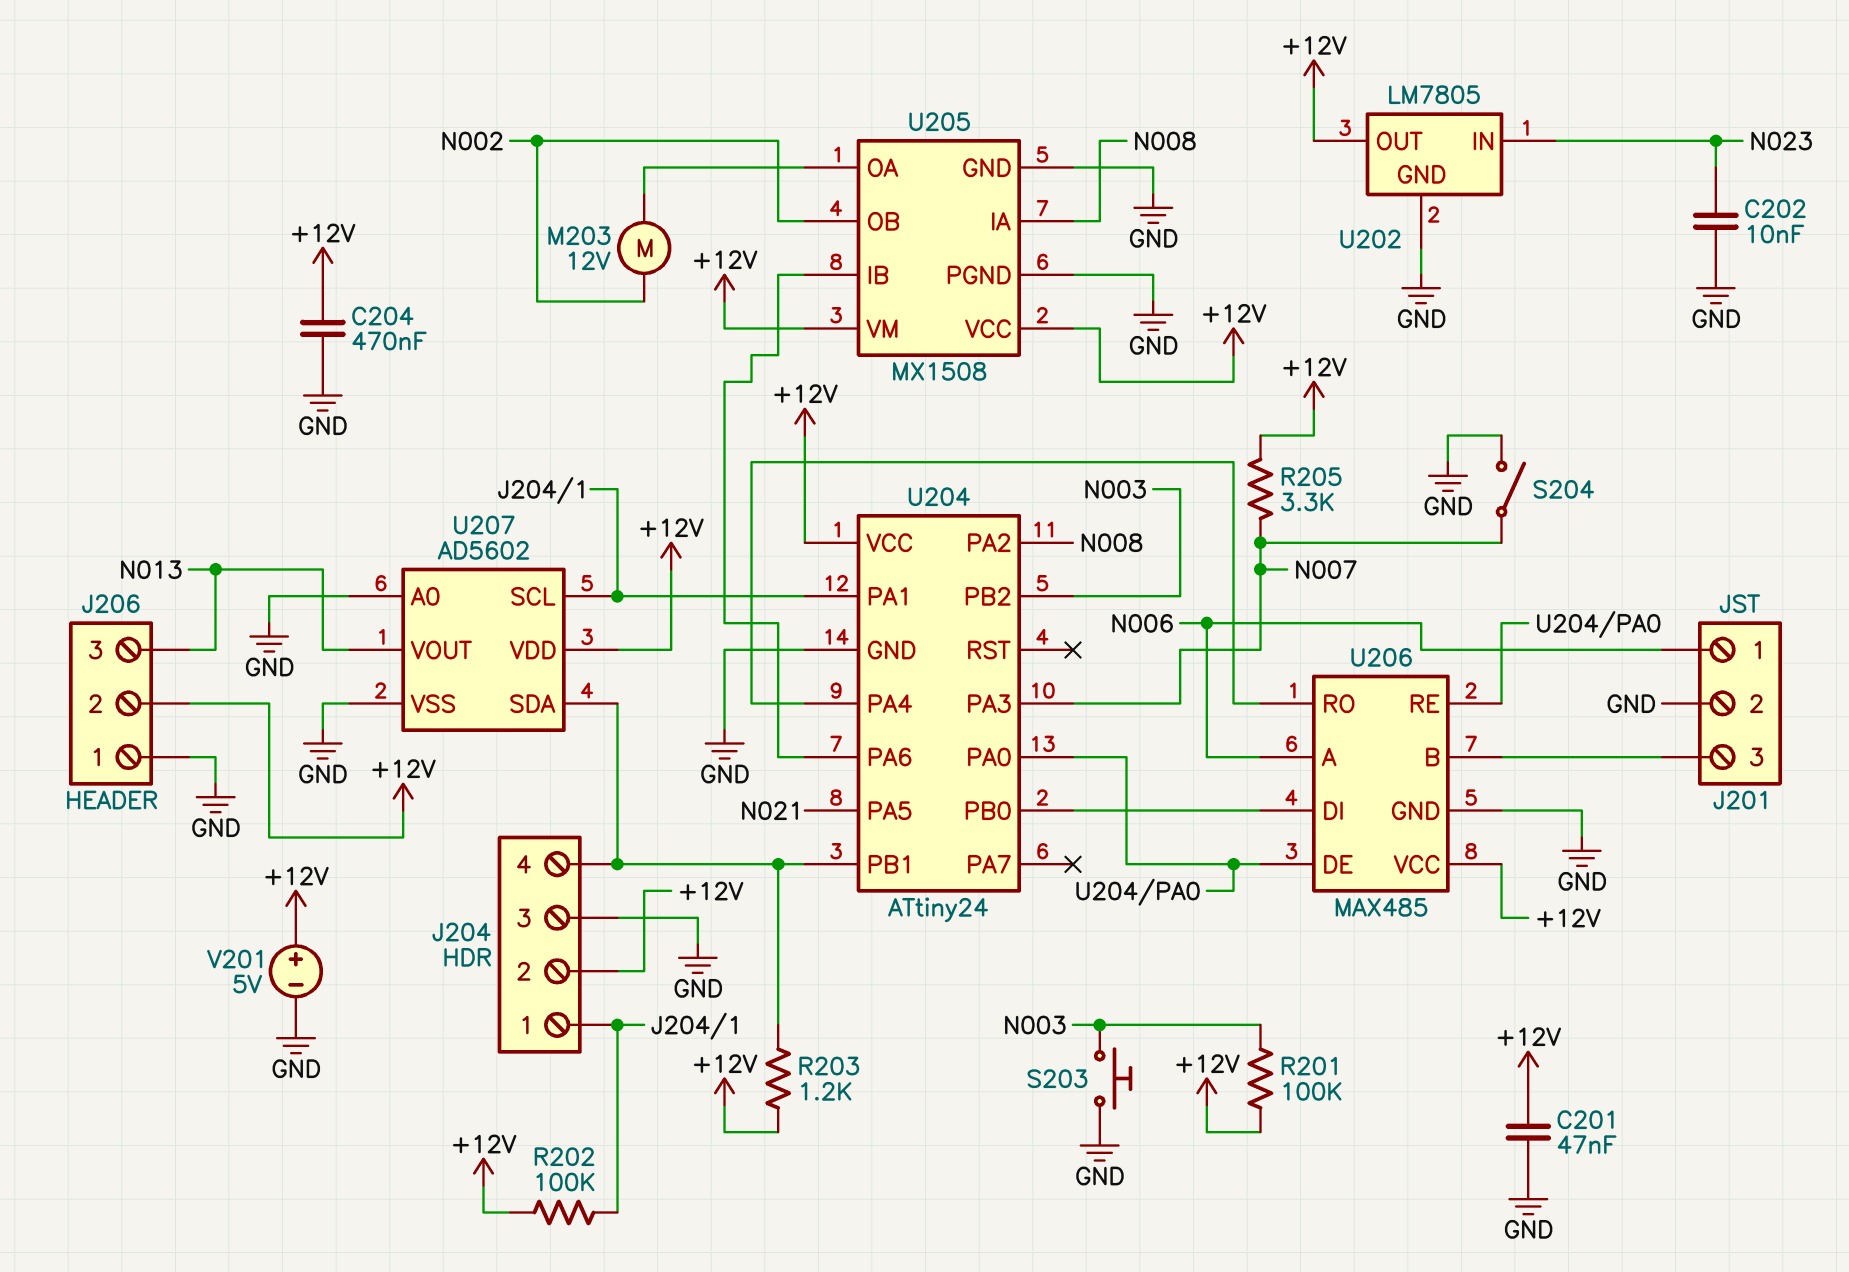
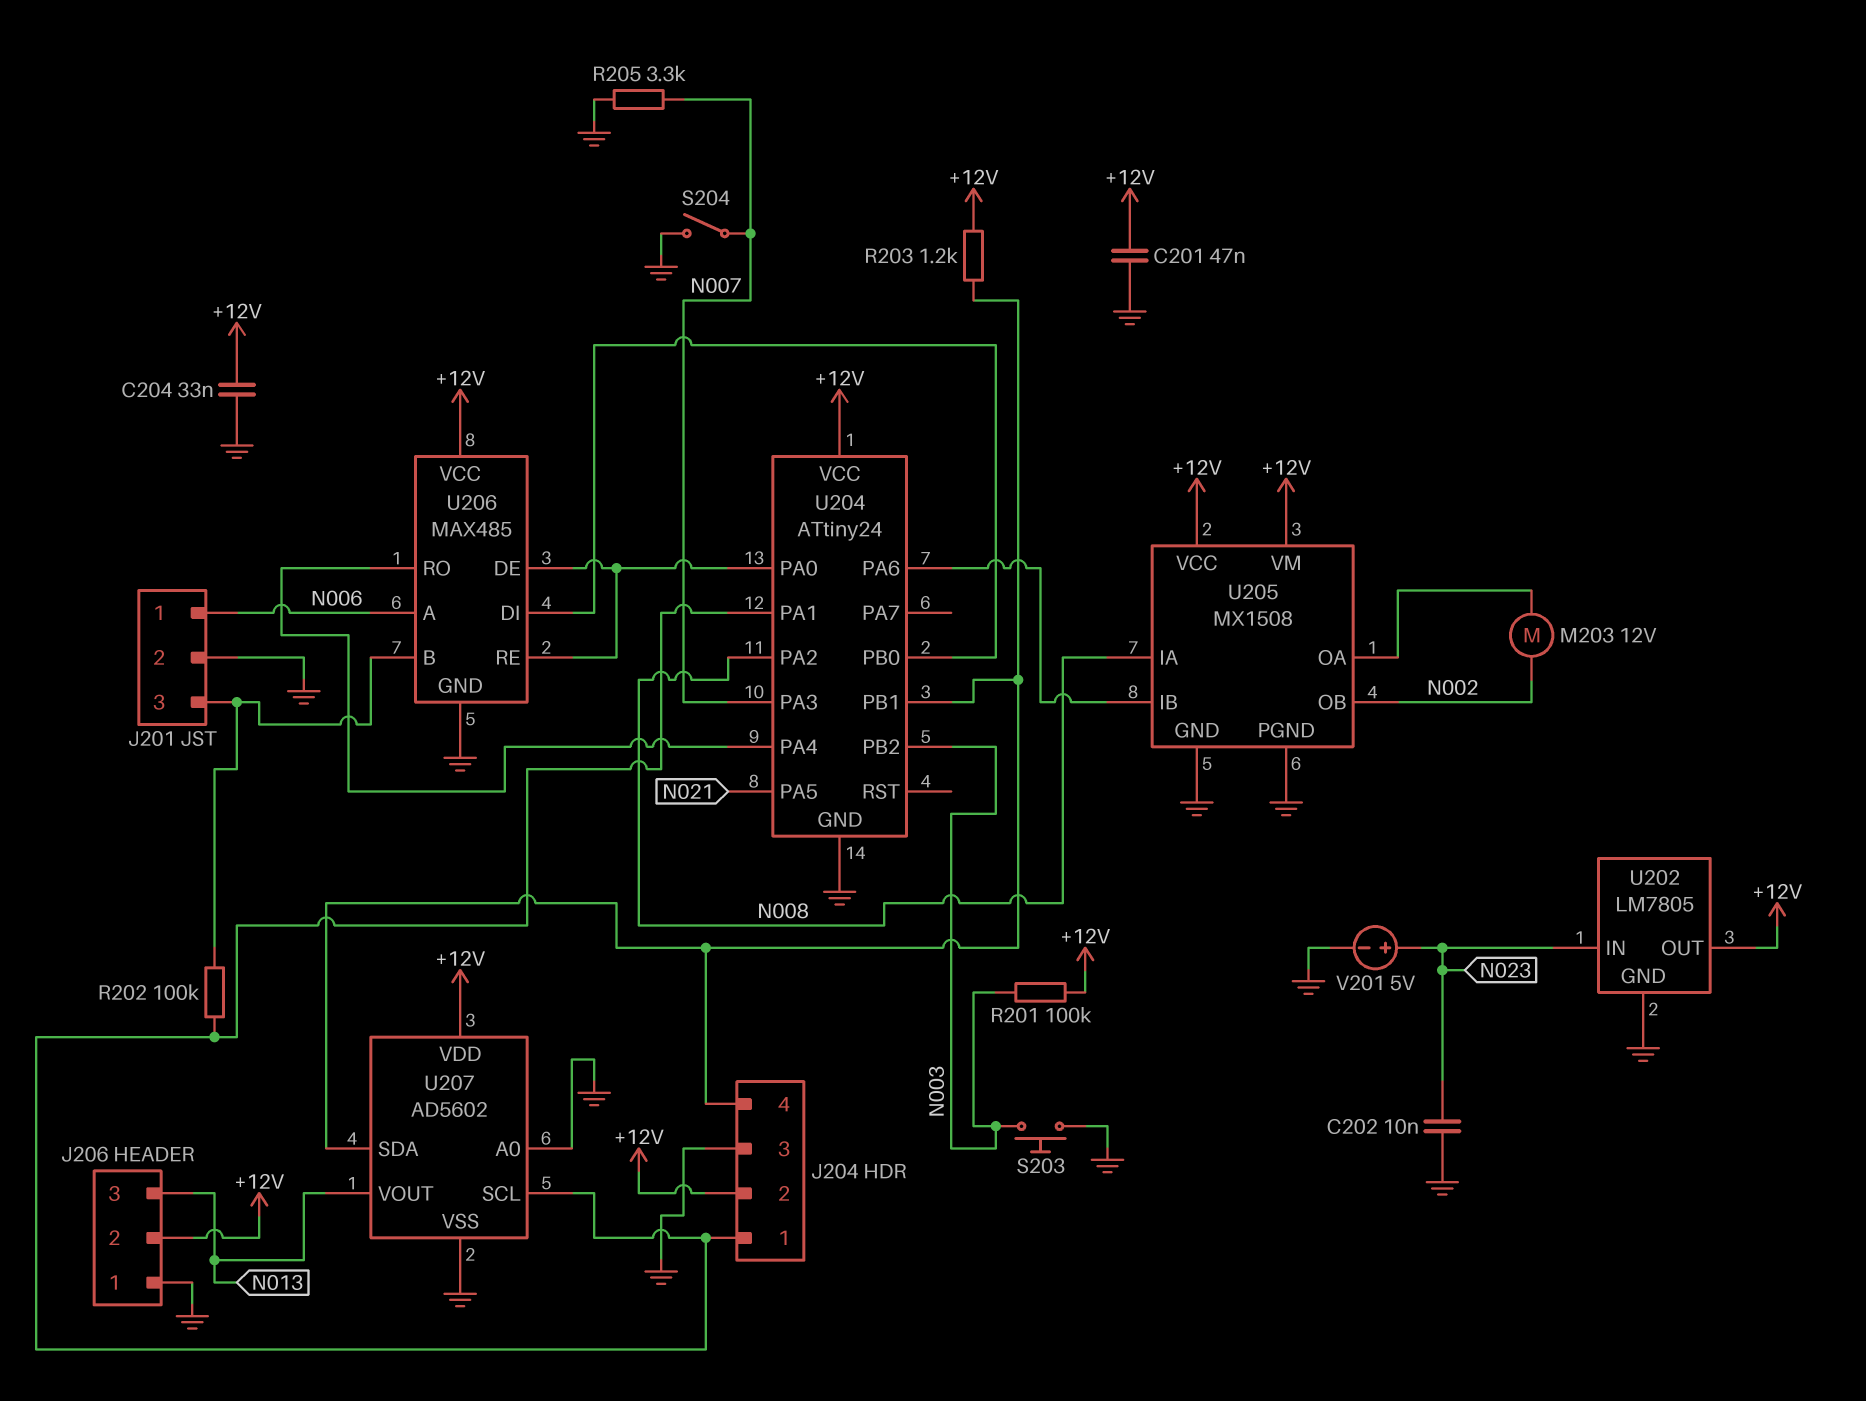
C204: 470nF (+12V, GND) -> 33nF (+12V, GND)
R202: 100k (+12V, J204/1) -> 100k (J201/3, J204/1)
R205: 3.3k (+12V, N007) -> 3.3k (GND, N007)
V201: 5V (plus +12V, minus GND) -> 5V (plus N023, minus GND)

